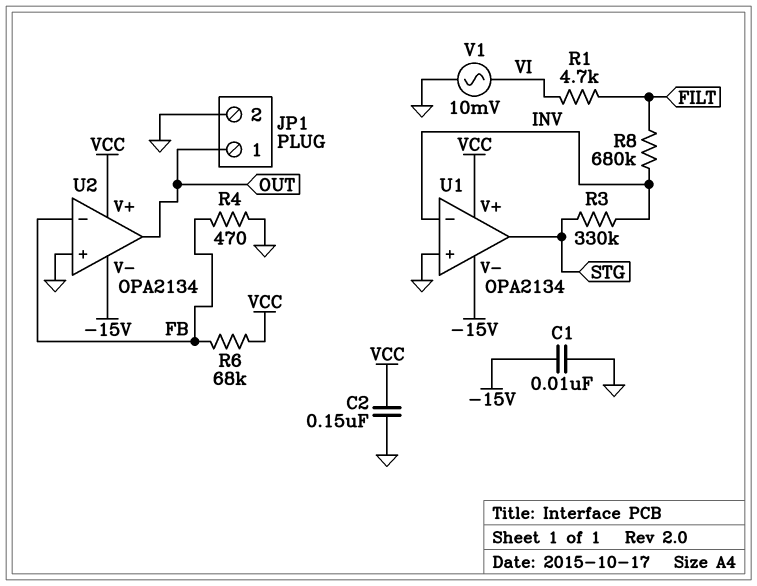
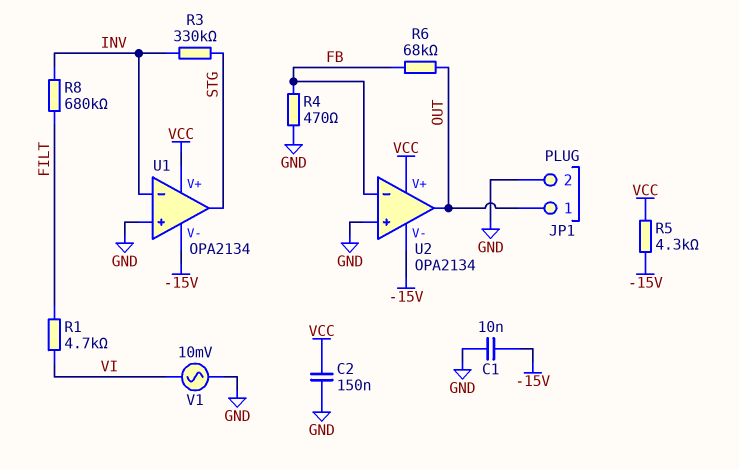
R5: none -> 4.3k (-15V, VCC)
R6: 68k (FB, VCC) -> 68k (FB, OUT)

